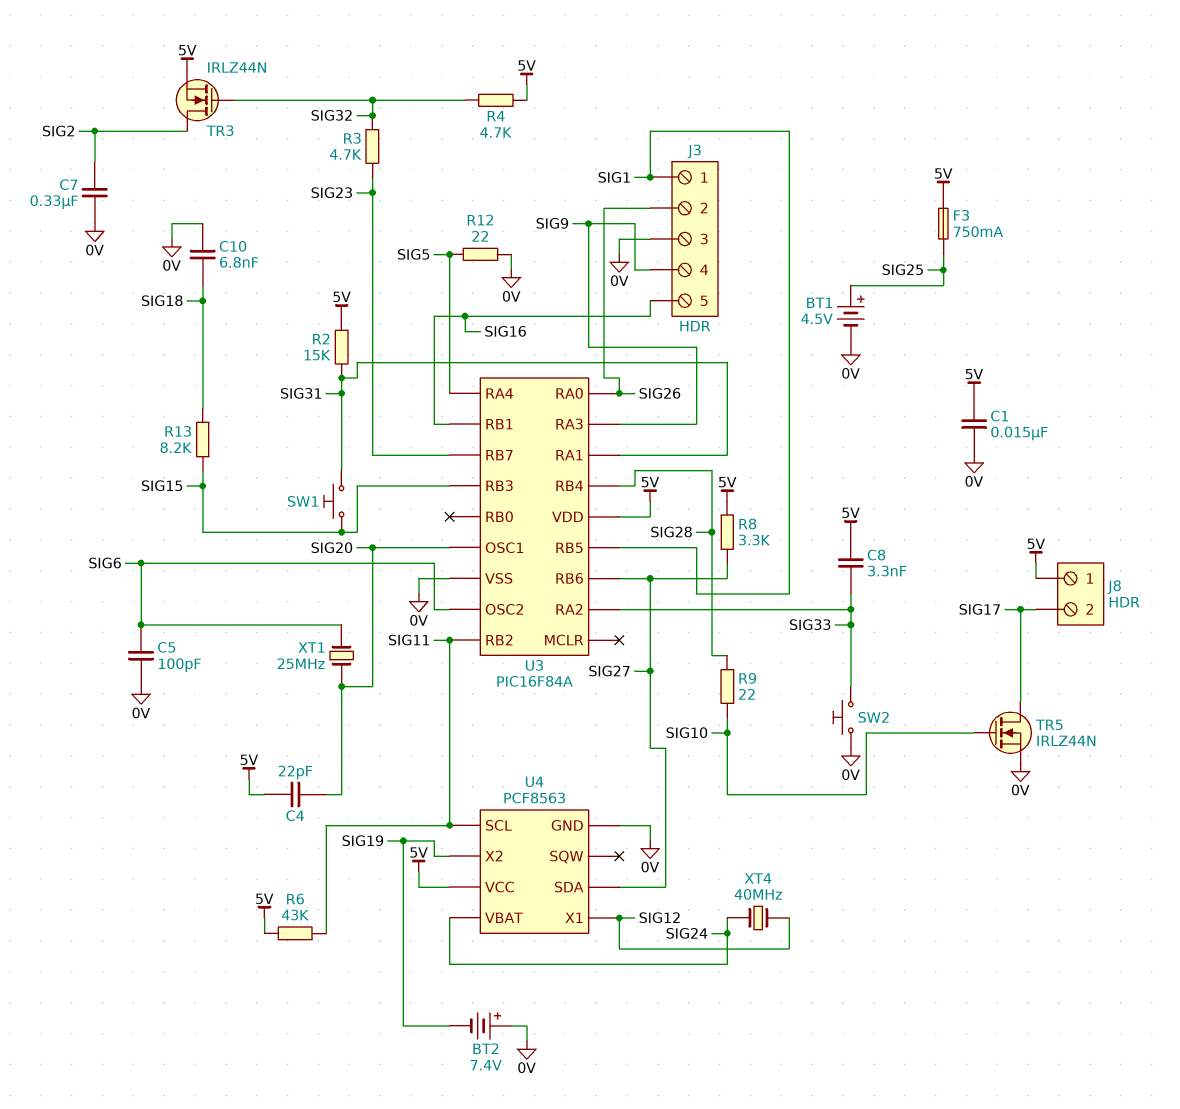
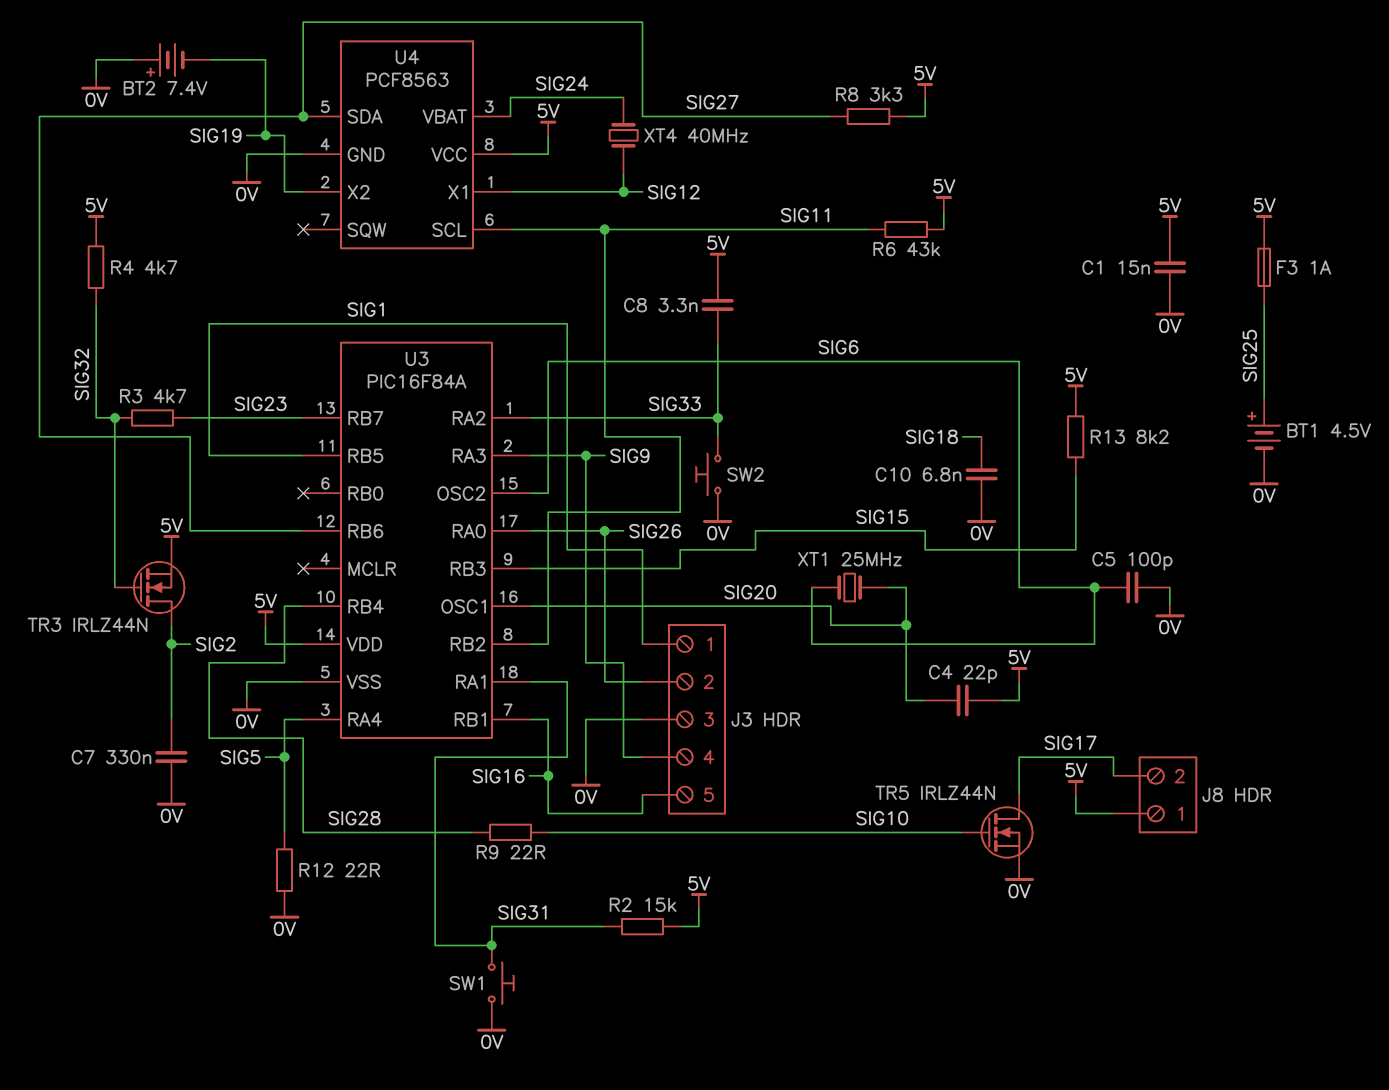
F3: 750mA (5V, SIG25) -> 1A (5V, SIG25)
R13: 8.2k (SIG15, SIG18) -> 8.2k (5V, SIG15)
SW1: button (SIG15, SIG31) -> button (0V, SIG31)

